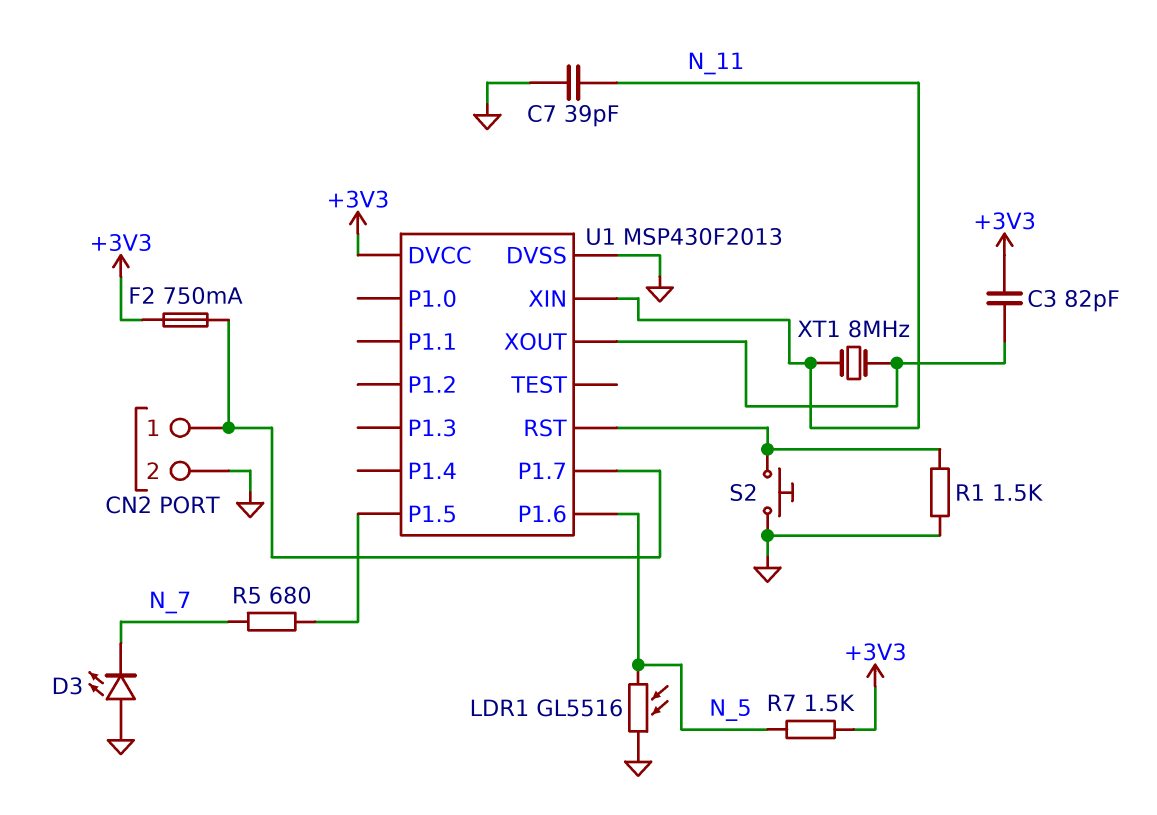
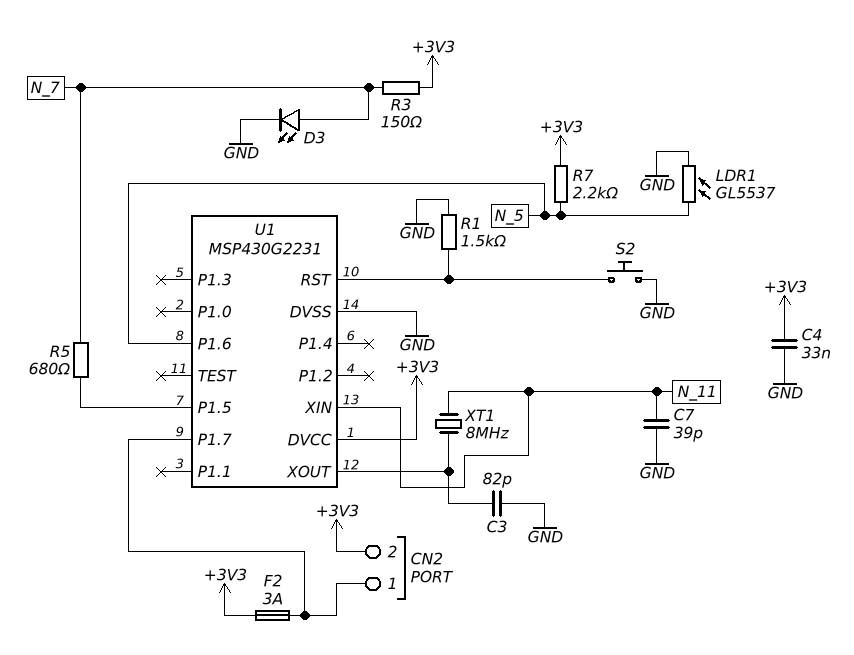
C3: 82pF (+3V3, U1/XOUT) -> 82pF (GND, U1/XOUT)
C4: none -> 33nF (+3V3, GND)
CN2 pin 2: GND -> +3V3
D3: LED (A GND, K N_7) -> LED (A N_7, K GND)
F2: 750mA (+3V3, CN2/1) -> 3A (+3V3, CN2/1)
LDR1: GL5516 (GND, N_5) -> GL5537 (GND, N_5)
R3: none -> 150 (+3V3, N_7)
R7: 1.5k (+3V3, N_5) -> 2.2k (+3V3, N_5)
U1: MSP430F2013 -> MSP430G2231

